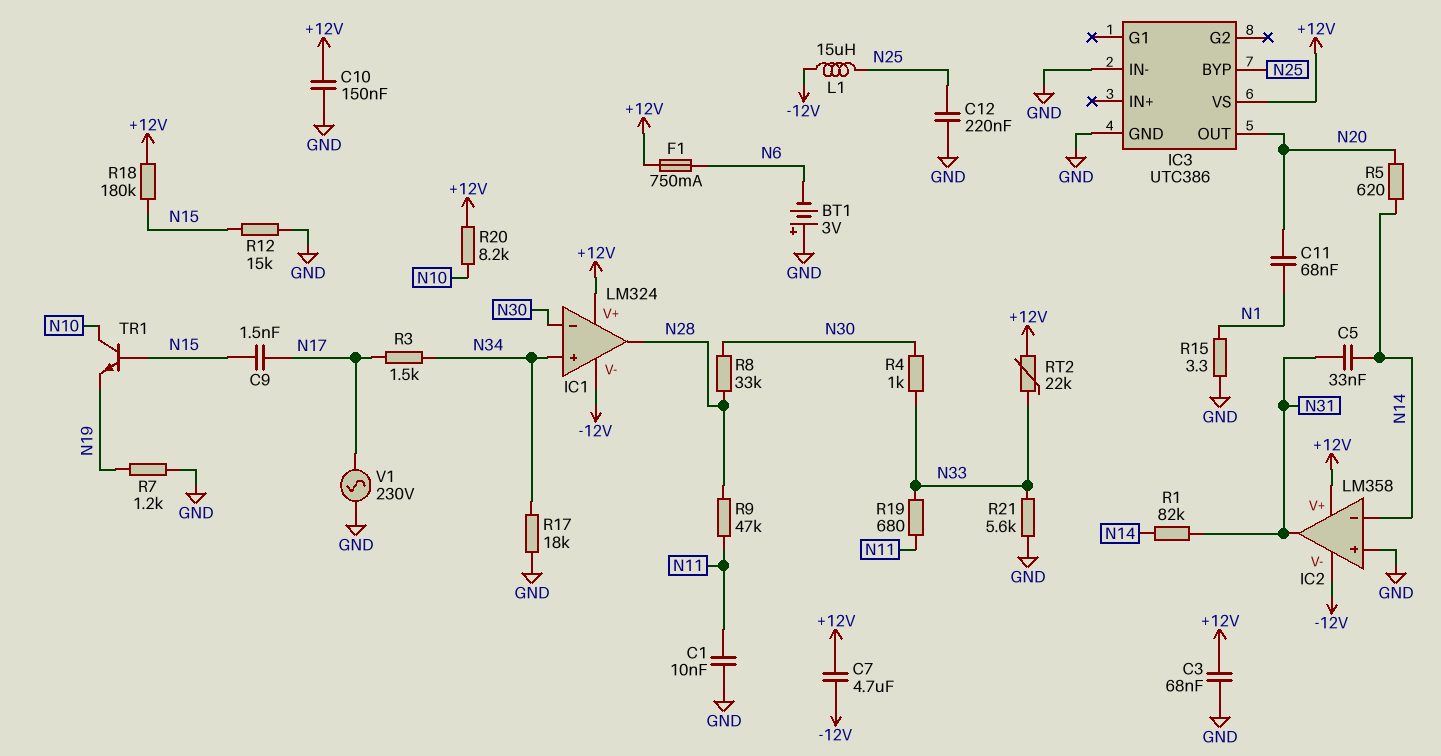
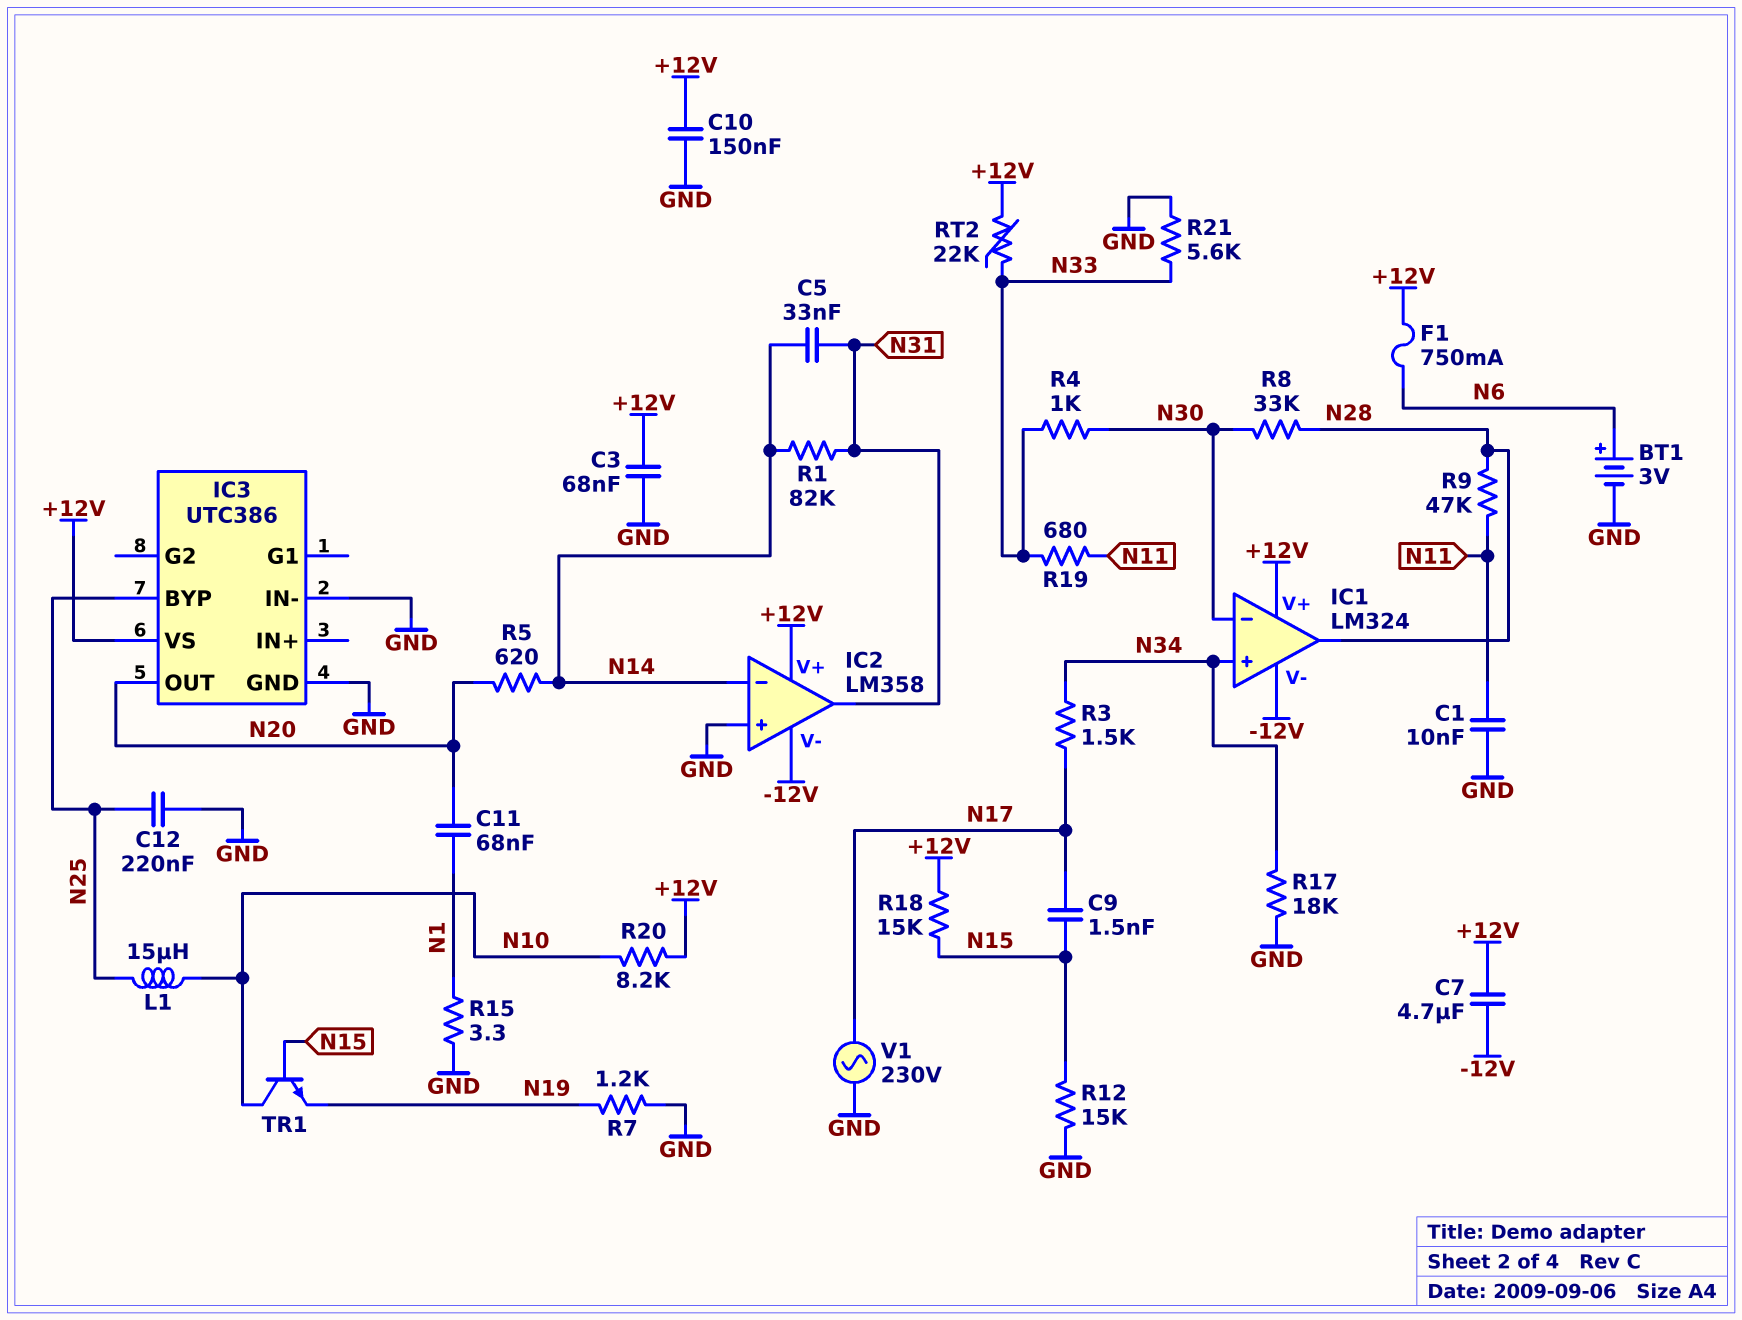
BT1: 3V (plus GND, minus N6) -> 3V (plus N6, minus GND)
L1: 15uH (-12V, N25) -> 15uH (N10, N25)
R18: 180k (+12V, N15) -> 15k (+12V, N15)

